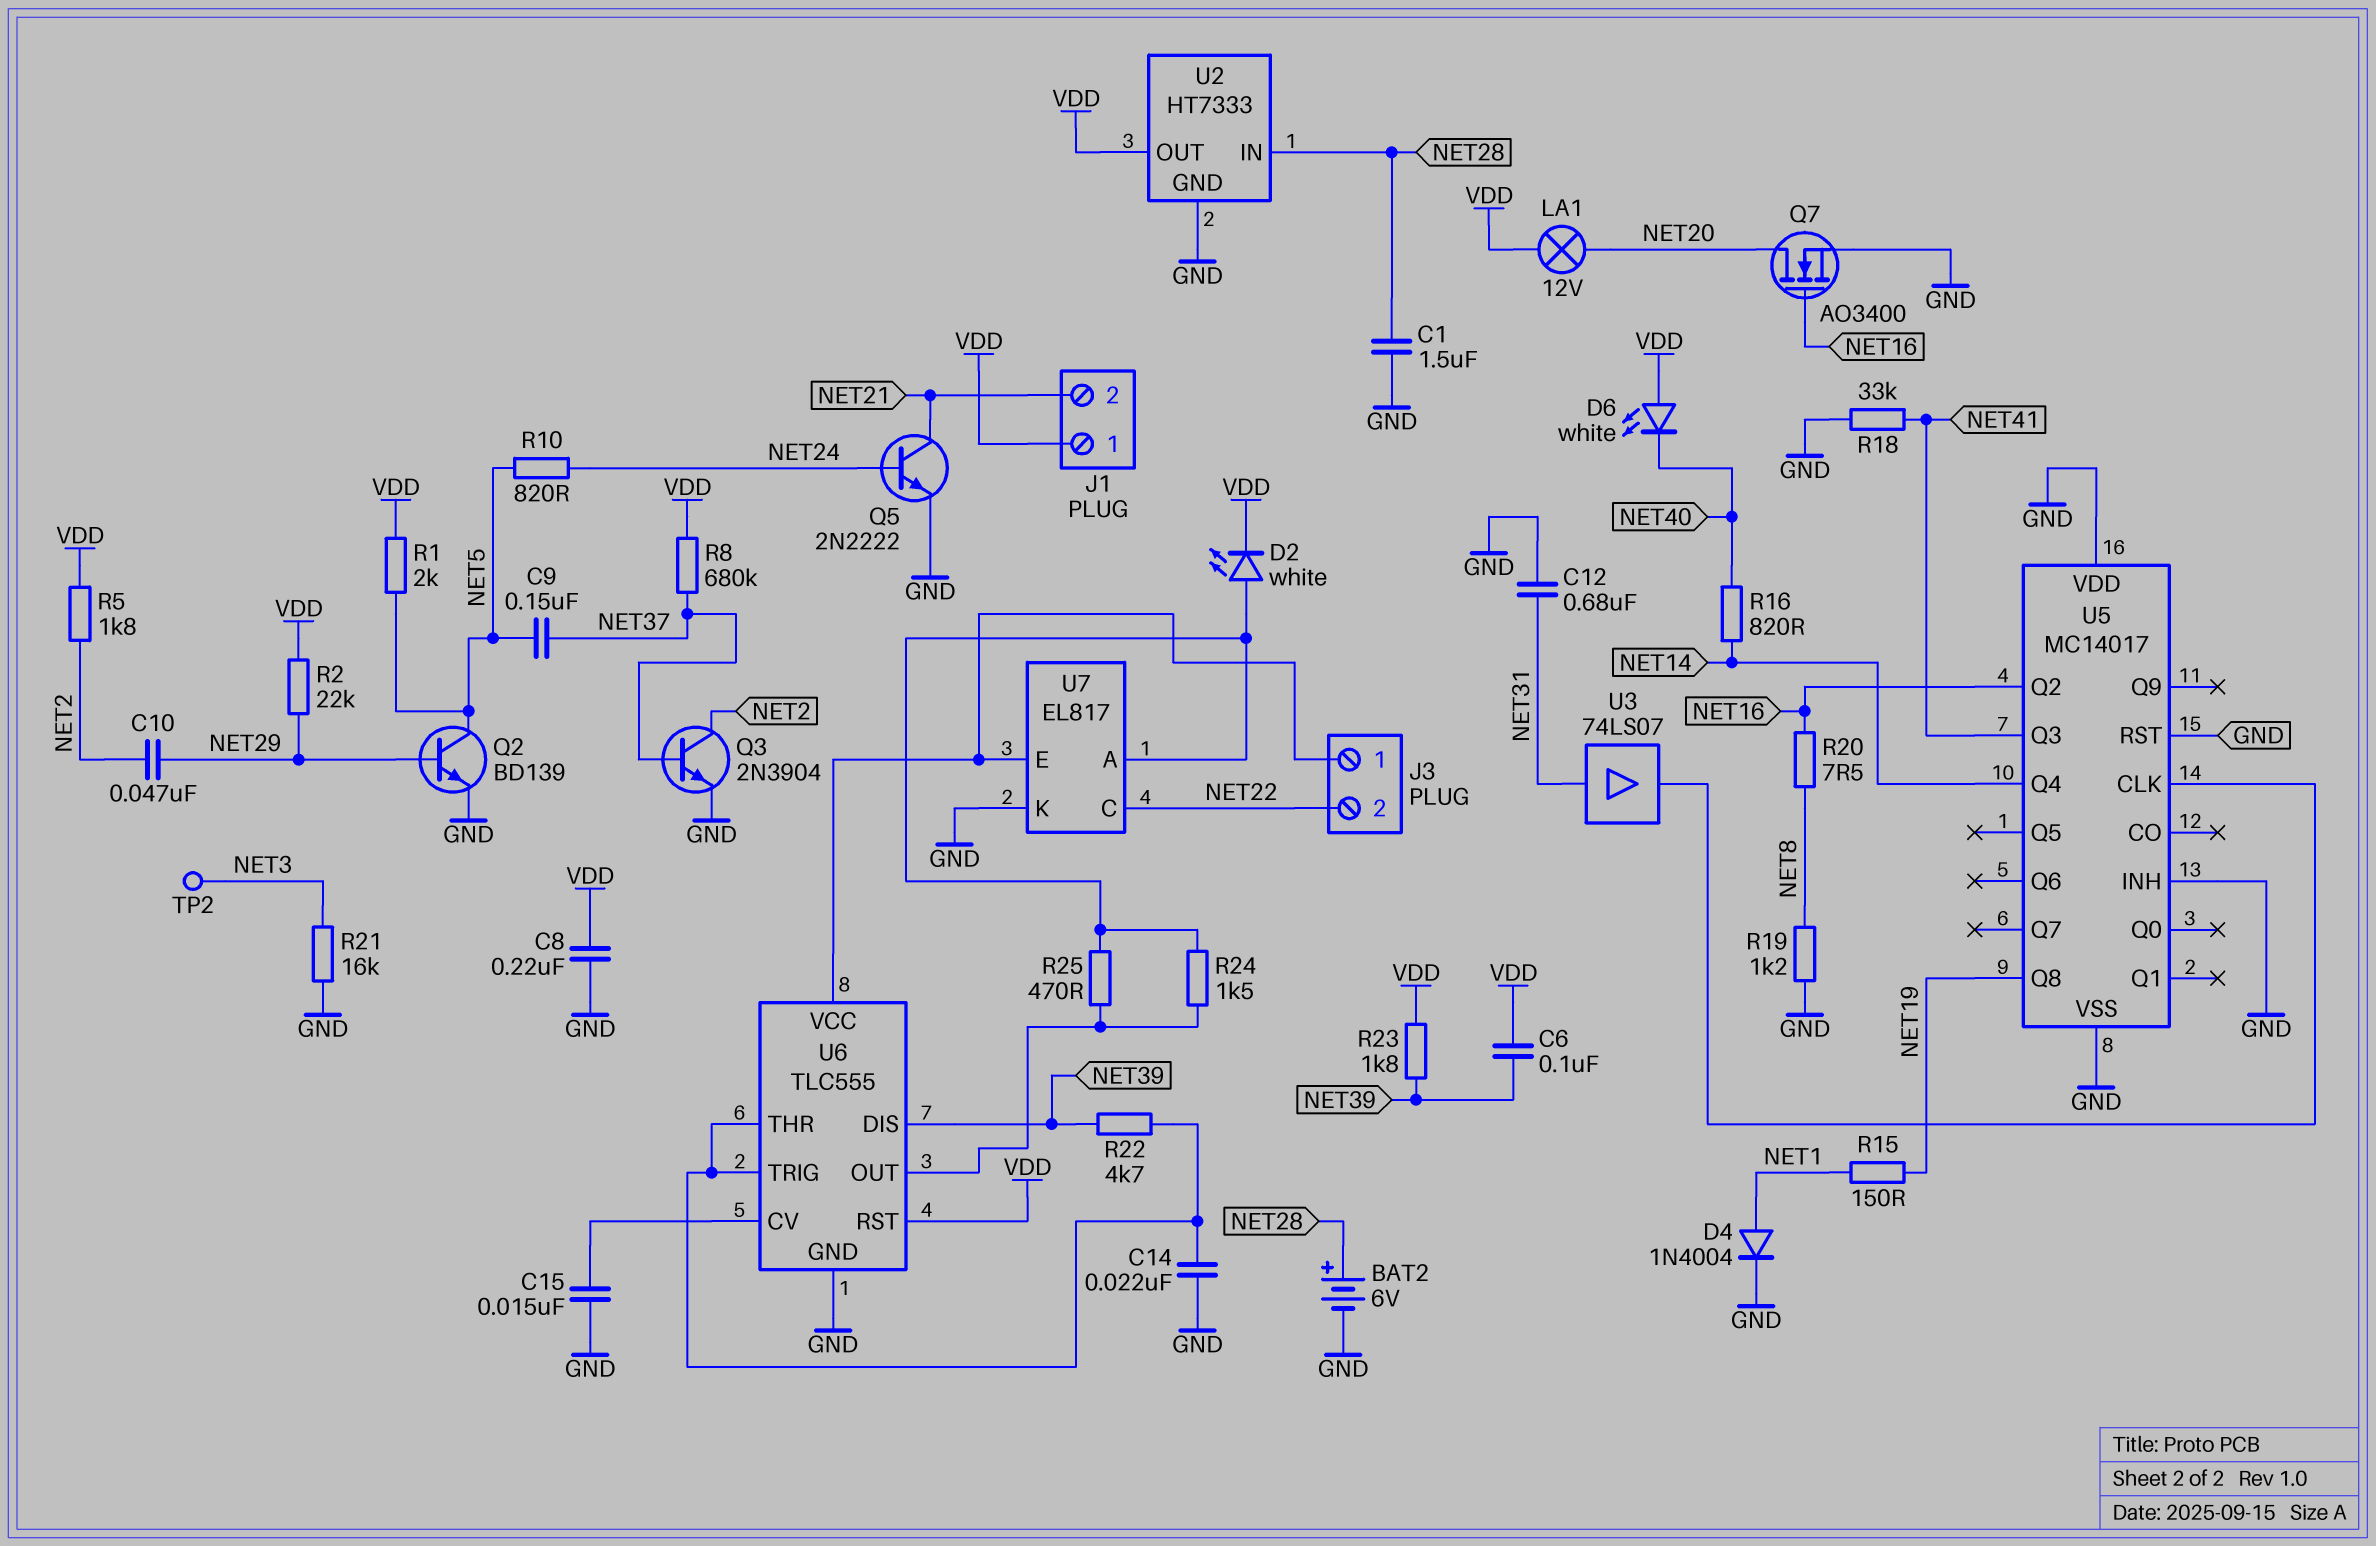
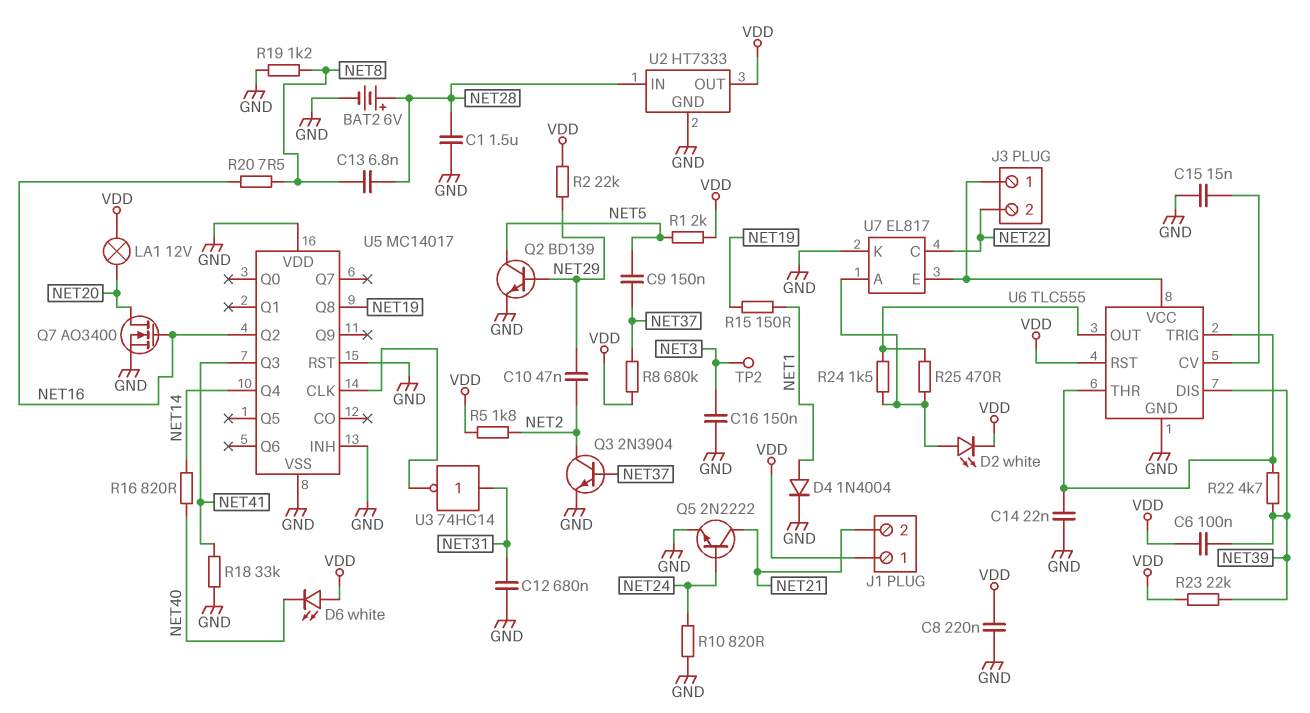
C13: none -> 6.8nF (NET8, NET28)
C16: none -> 150nF (GND, NET3)
R10: 820 (NET5, NET24) -> 820 (GND, NET24)
R21: 16k (GND, NET3) -> none
R23: 1.8k (NET39, VDD) -> 22k (NET39, VDD)
U3: buffer 74LS07 (in NET31, out U5/CLK) -> NOT 74HC14 (in NET31, out U5/CLK)

